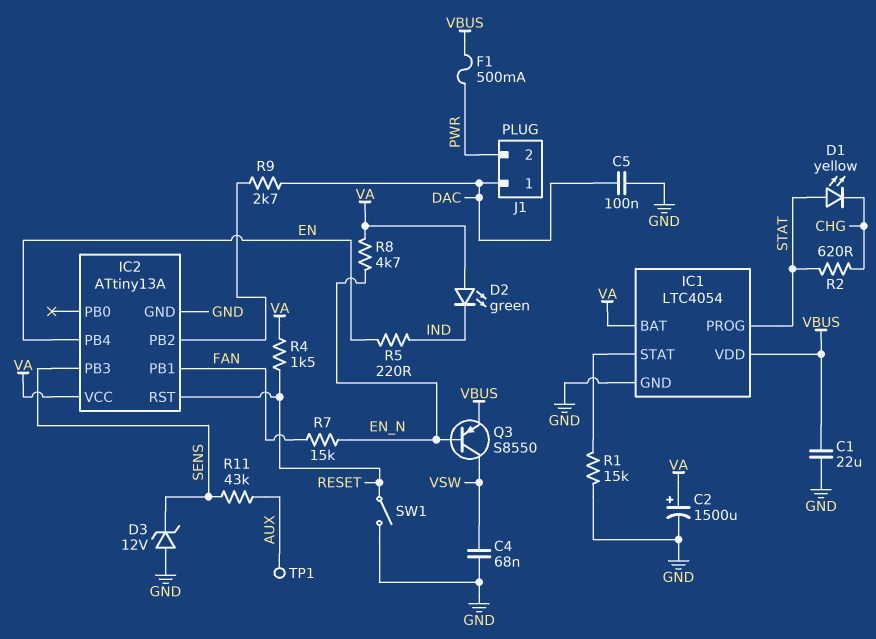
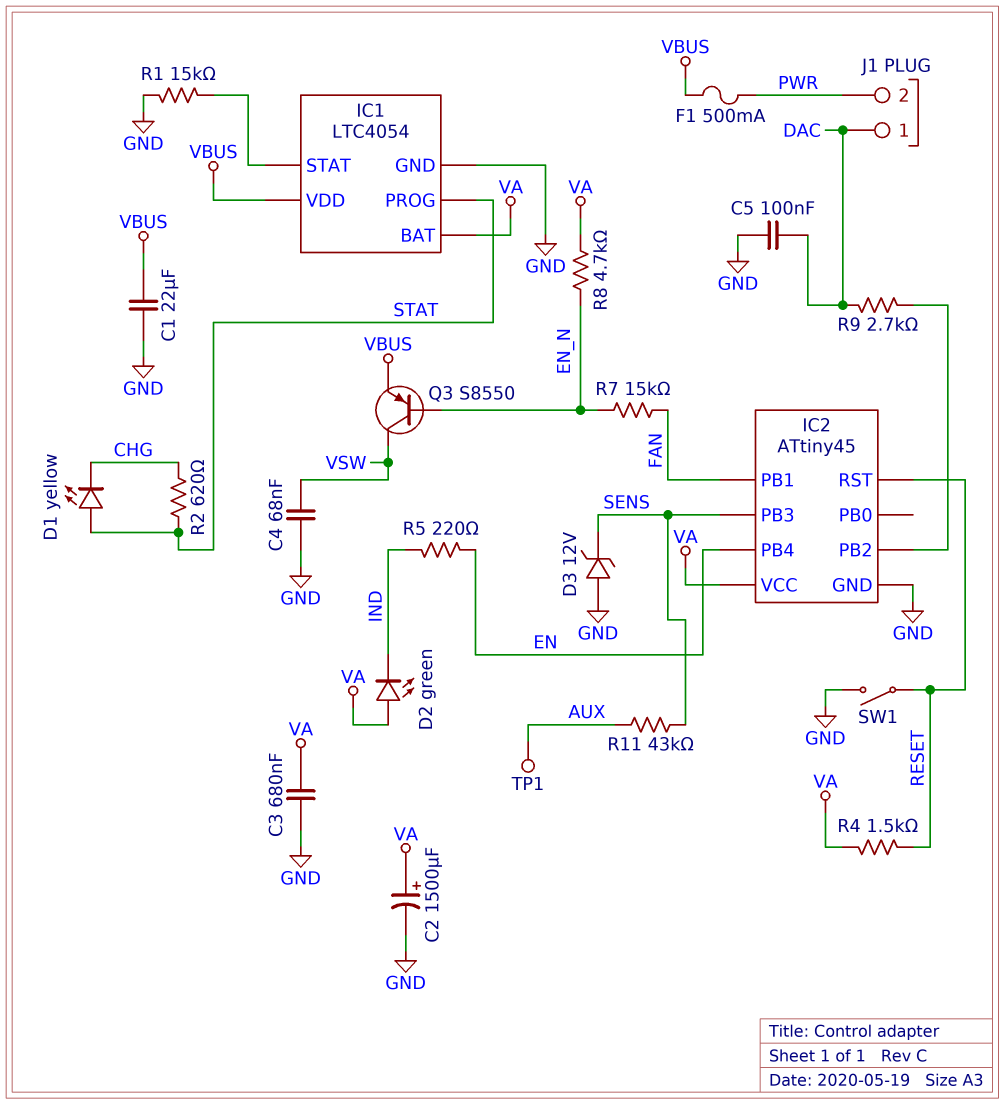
C3: none -> 680nF (GND, VA)
IC2: ATtiny13A -> ATtiny45

